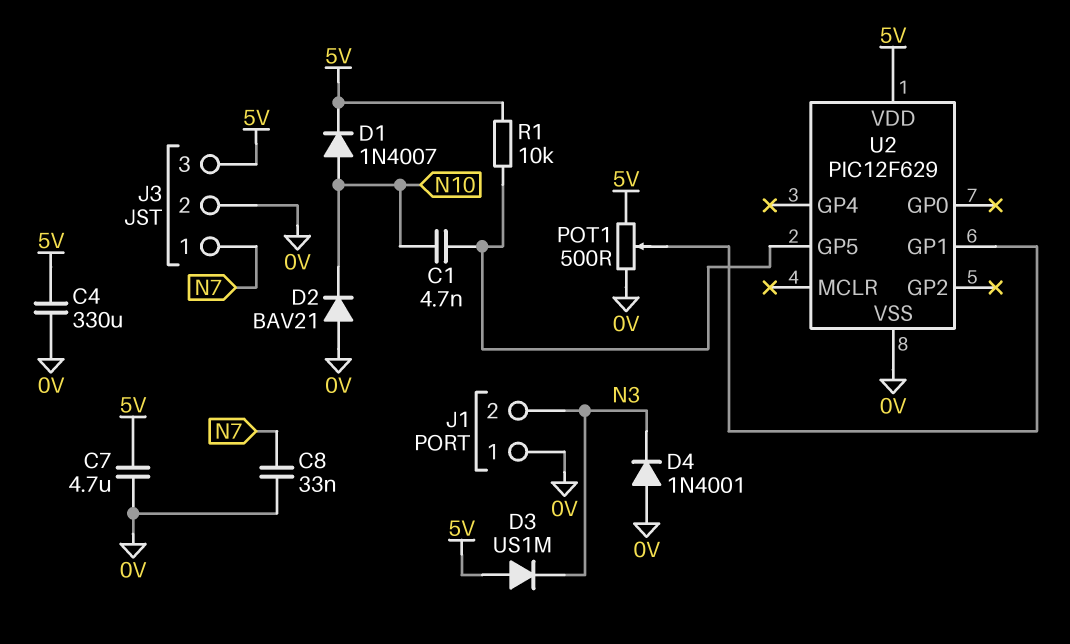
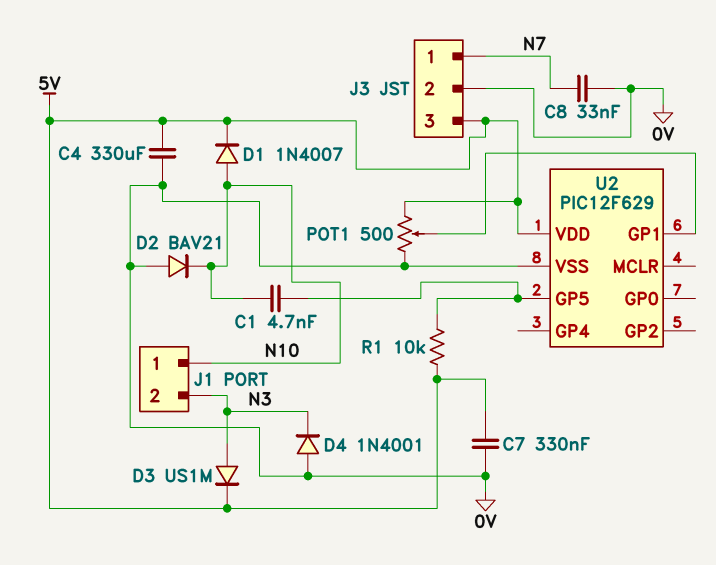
C7: 4.7uF (0V, 5V) -> 330nF (0V, 5V)
D3: diode US1M (A 5V, K N3) -> diode US1M (A N3, K 5V)
J1 pin 1: 0V -> N10

